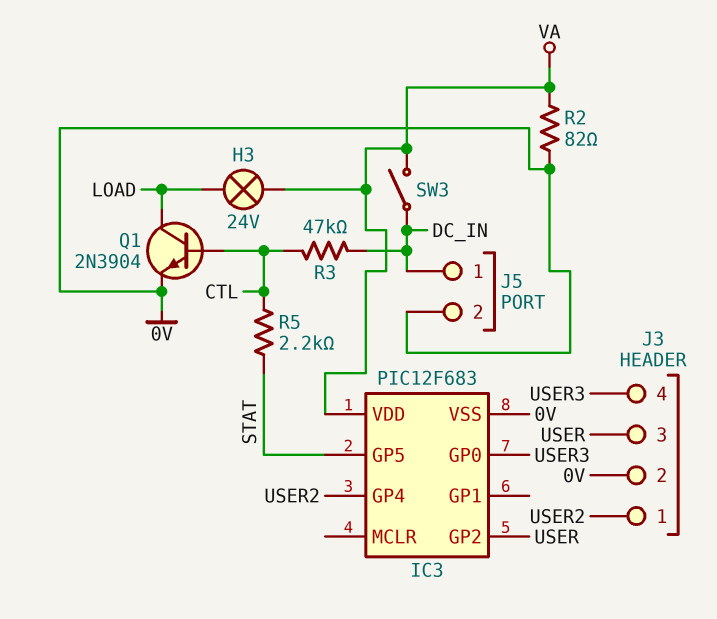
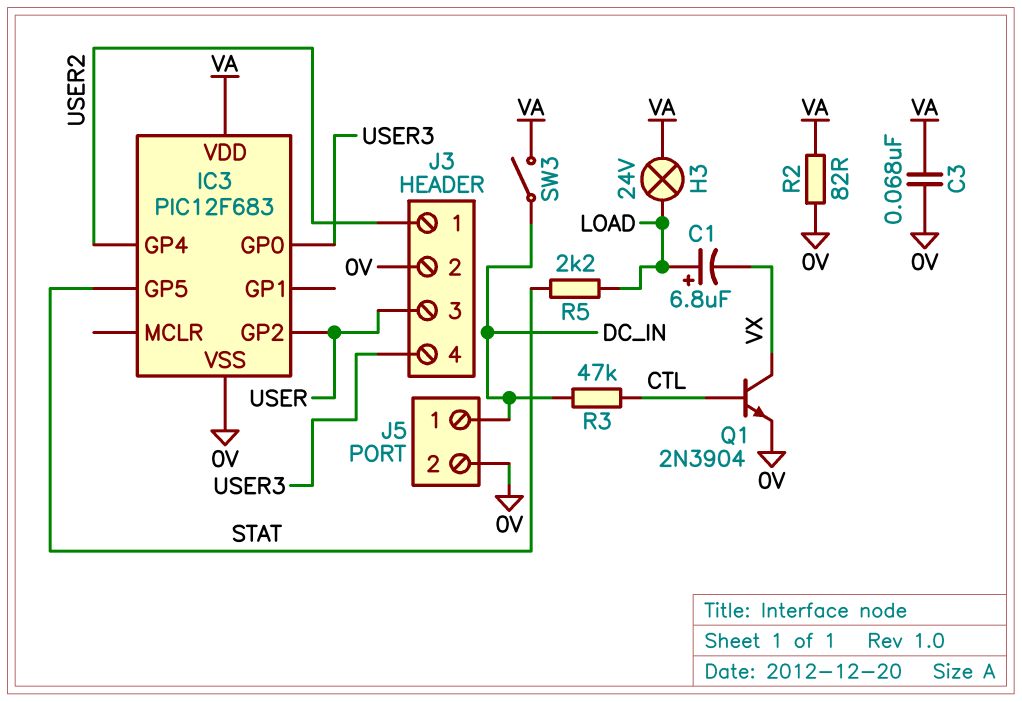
C1: none -> 6.8uF (plus LOAD, minus VX)
C3: none -> 68nF (0V, VA)
Q1: NPN 2N3904 (B CTL, C LOAD, E 0V) -> NPN 2N3904 (B CTL, C VX, E 0V)
R5: 2.2k (CTL, STAT) -> 2.2k (LOAD, STAT)

